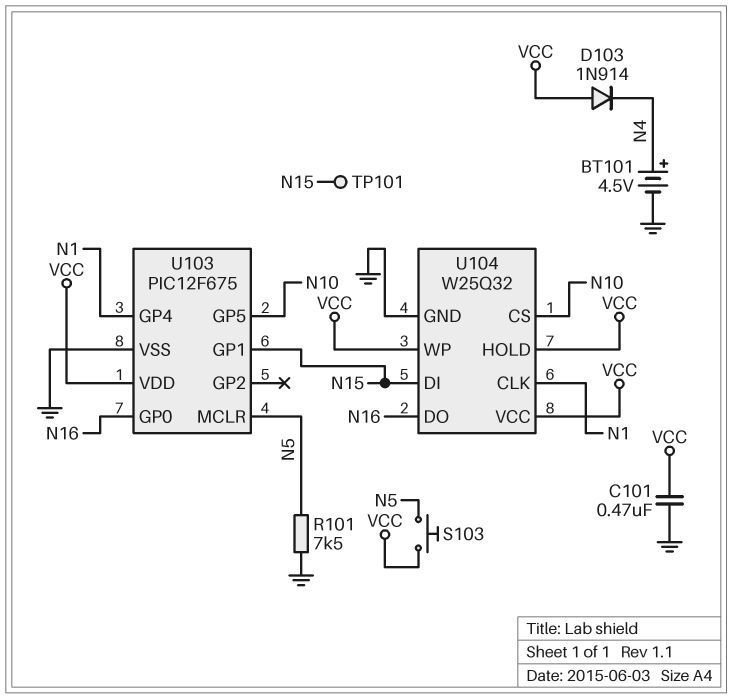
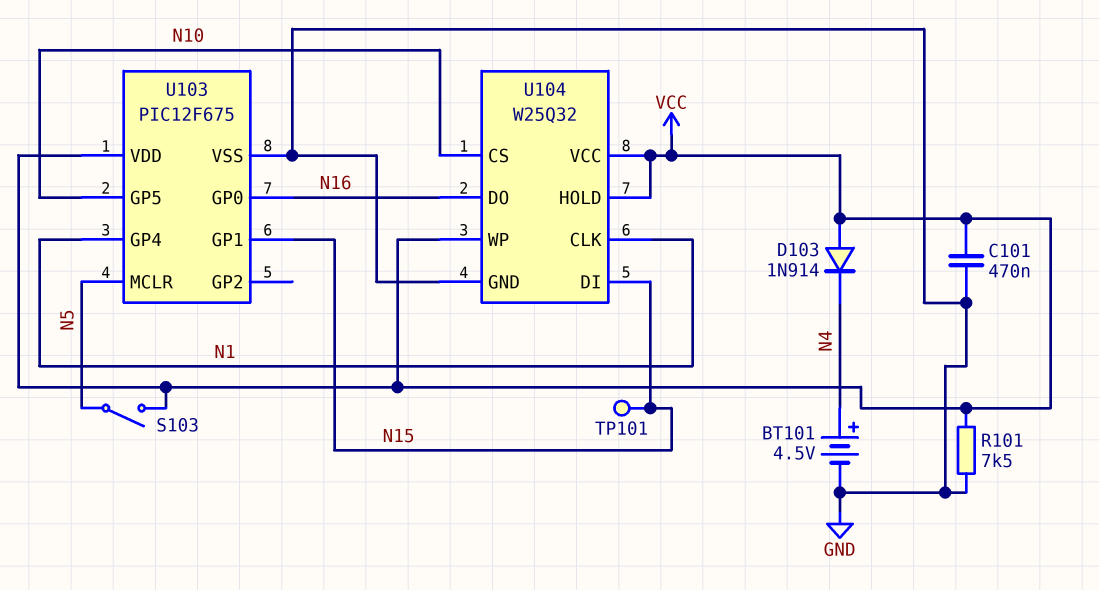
R101: 7.5k (GND, N5) -> 7.5k (GND, VCC)
S103: button (N5, VCC) -> switch (N5, VCC)

